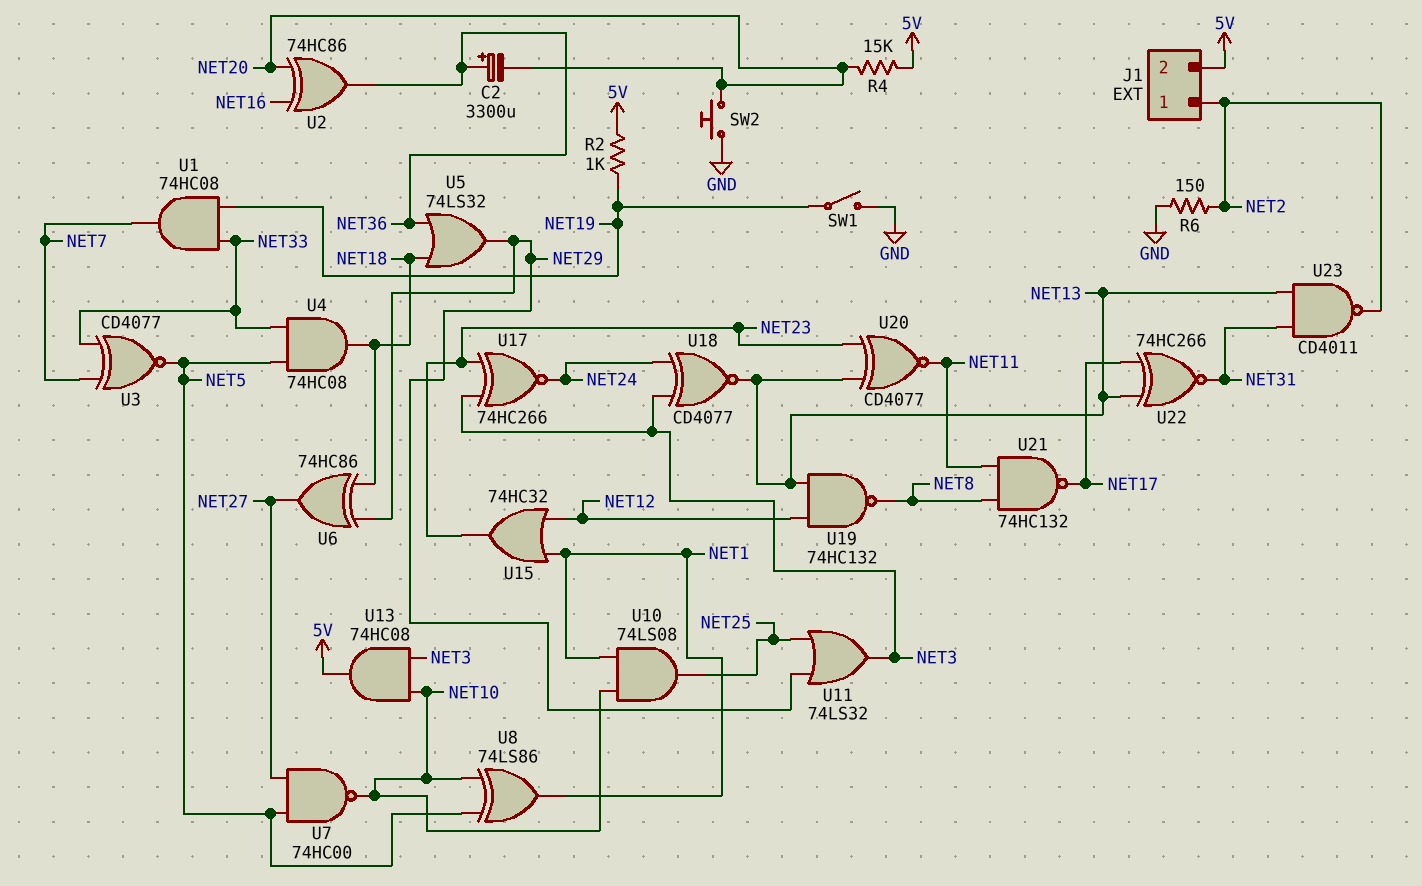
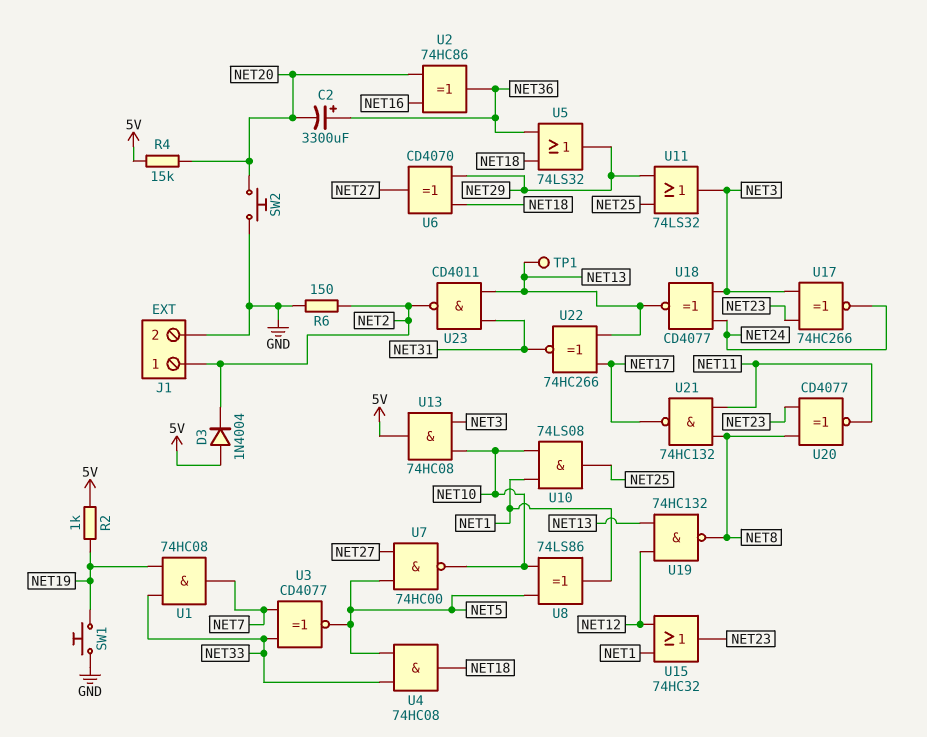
D3: none -> diode 1N4004 (A 5V, K NET2)
J1 pin 2: 5V -> GND
SW1: switch (GND, NET19) -> button (GND, NET19)
TP1: none -> test point (NET13)
U6: XOR 74HC86 (in NET18, in NET29, out NET27) -> XOR CD4070 (in NET18, in NET29, out NET27)
U20: XNOR CD4077 (in NET13, in NET23, out NET11) -> XNOR CD4077 (in NET8, in NET23, out NET11)

